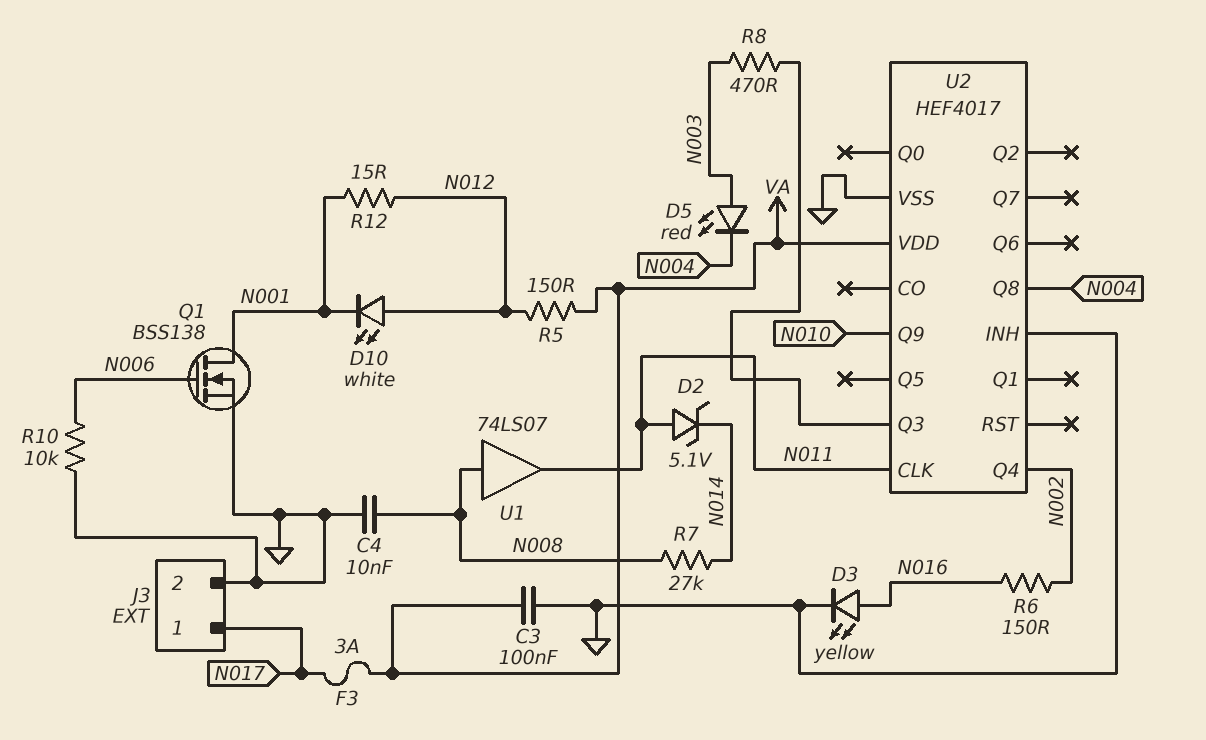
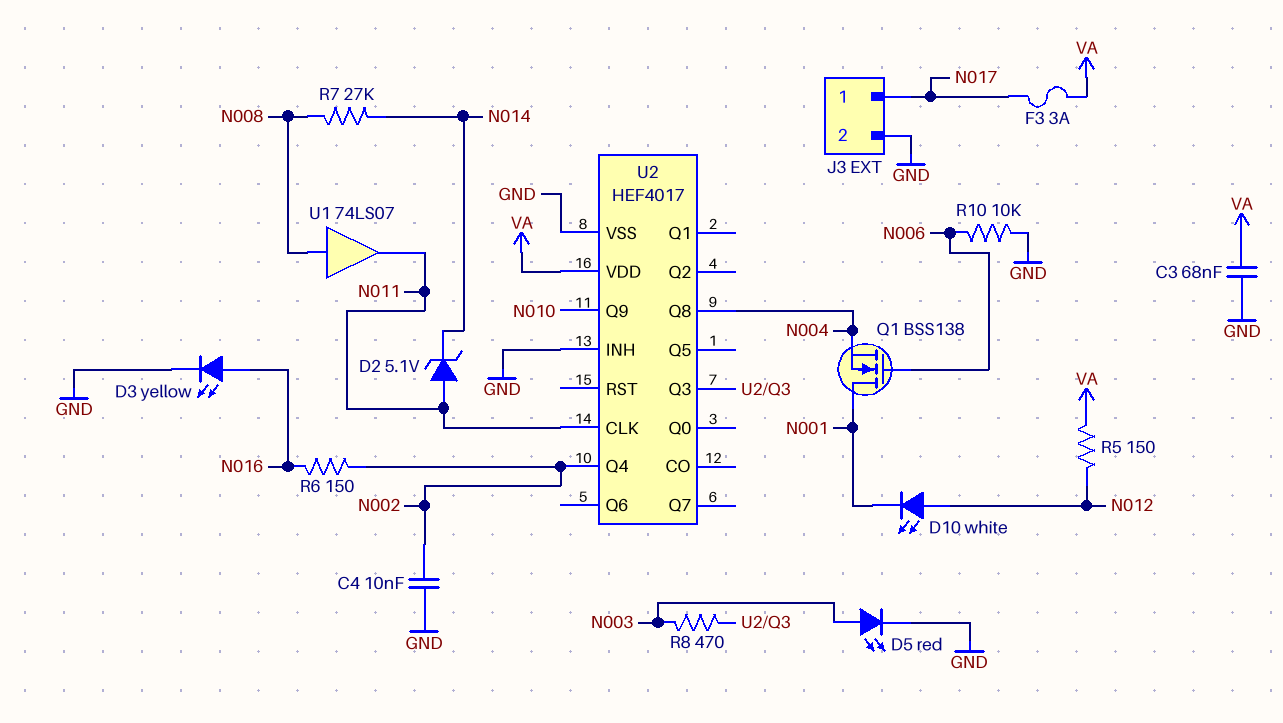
C3: 100nF (GND, VA) -> 68nF (GND, VA)
C4: 10nF (GND, N008) -> 10nF (GND, N002)
D5: LED red (A N003, K N004) -> LED red (A N003, K GND)
Q1: NMOS BSS138 (G N006, D N001, S GND) -> NMOS BSS138 (G N006, D N001, S N004)
R12: 15 (N001, N012) -> none

